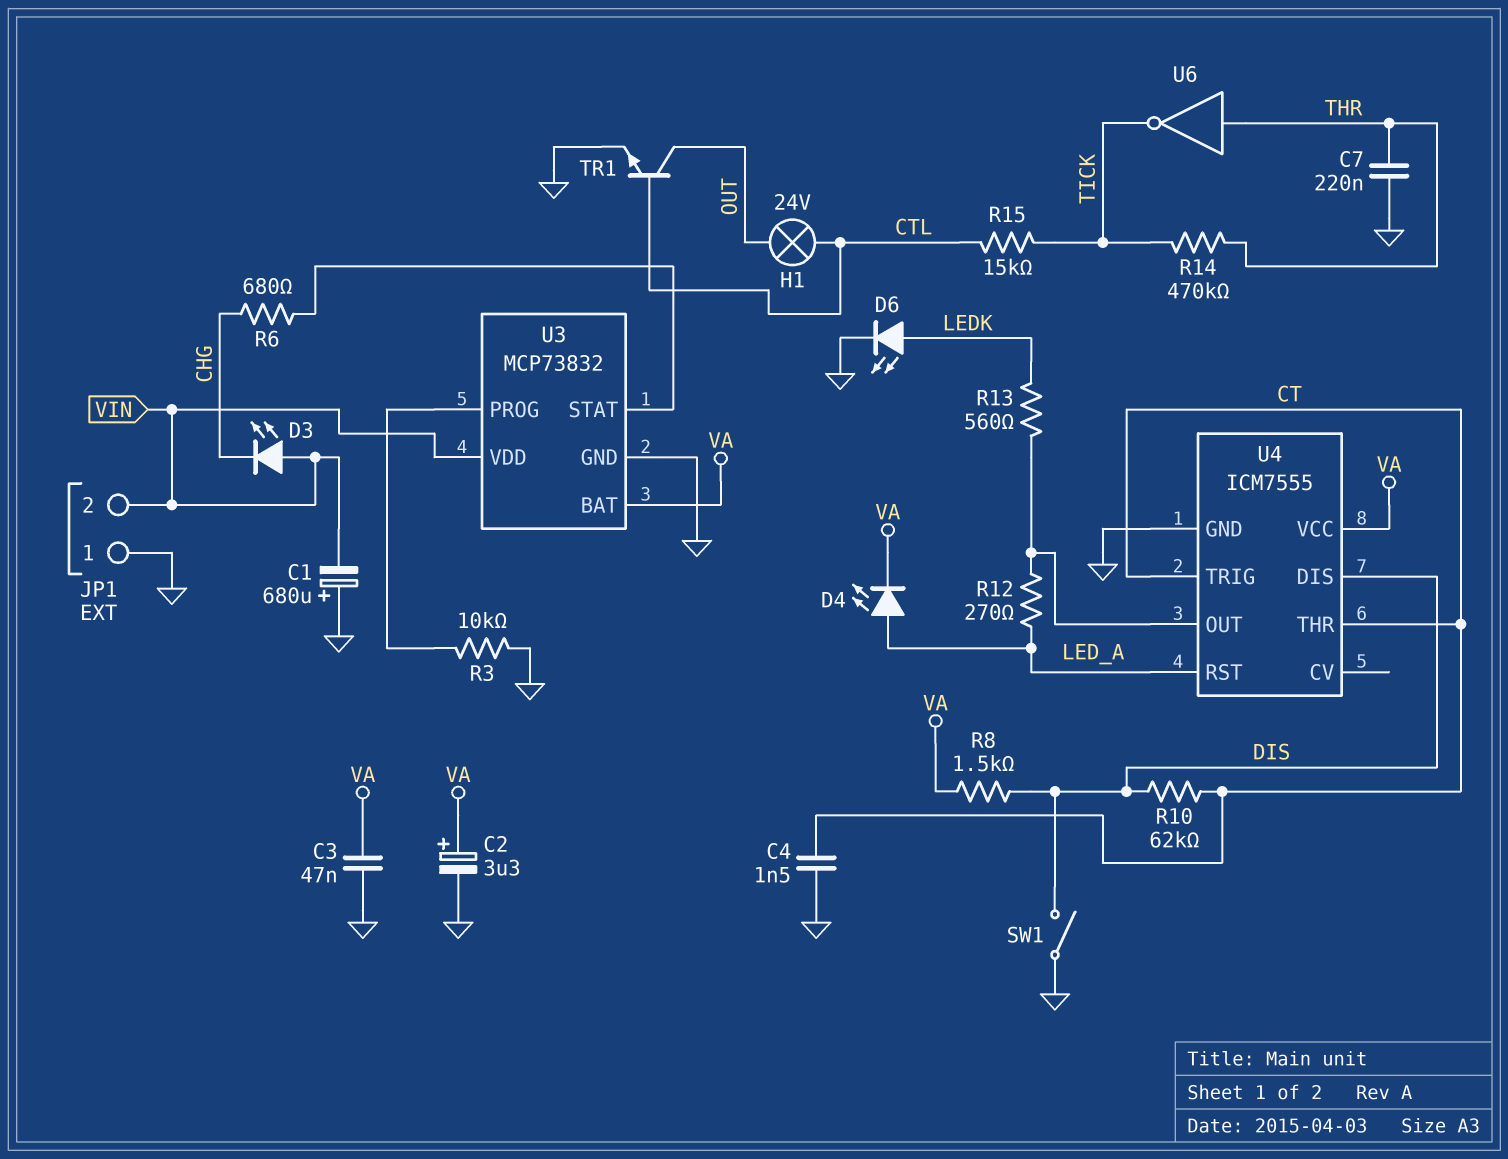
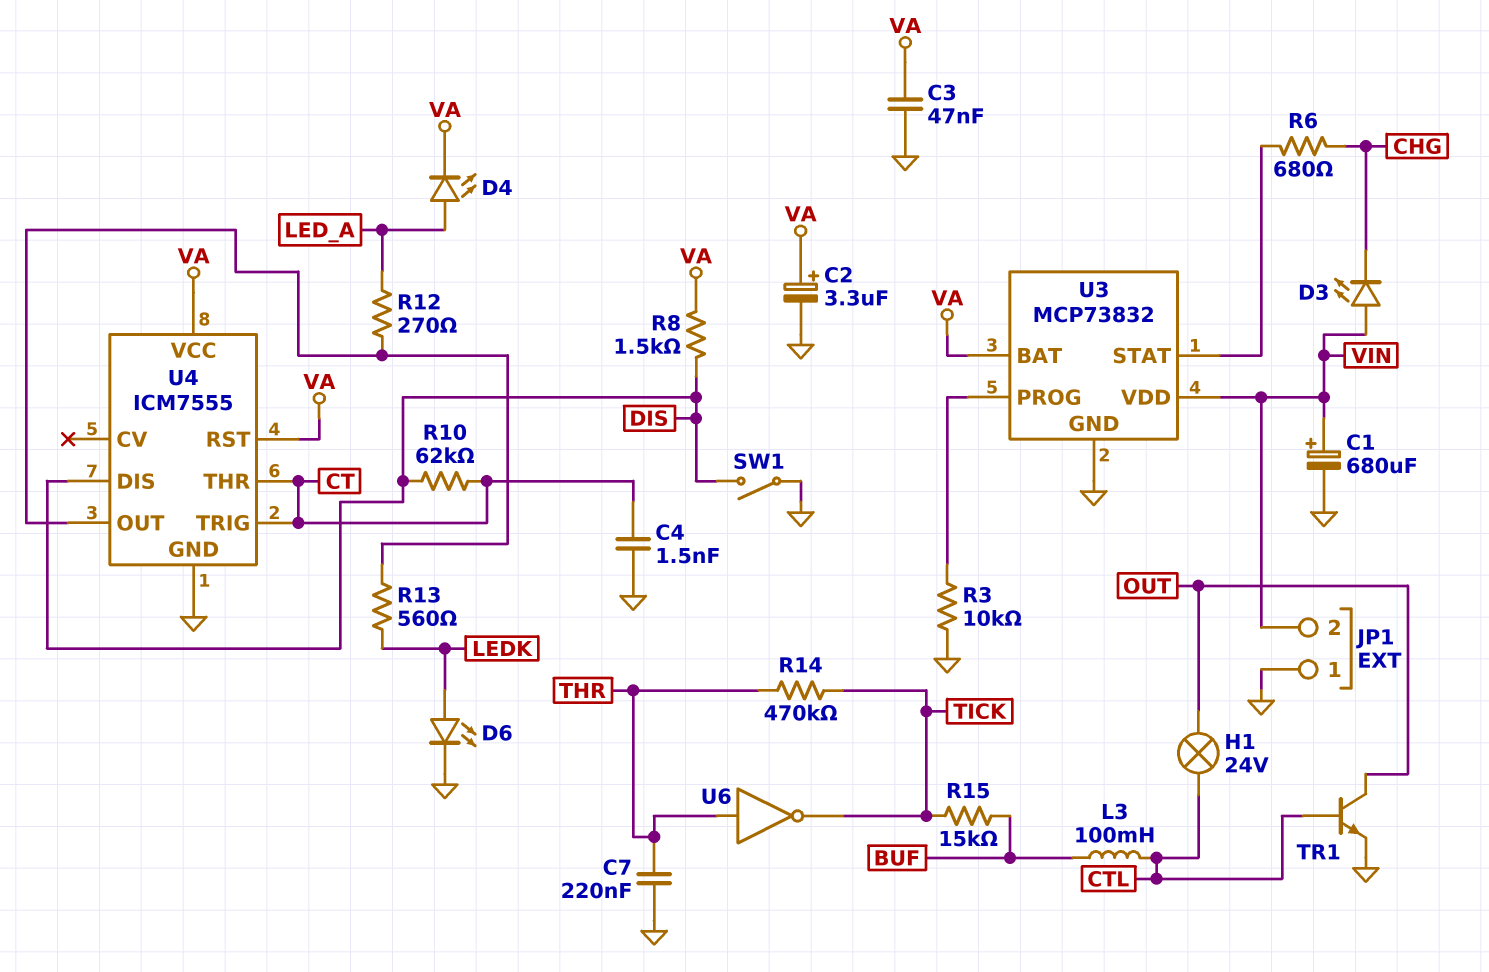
C1: 680uF (plus GND, minus VIN) -> 680uF (plus VIN, minus GND)
L3: none -> 100mH (BUF, CTL)
R15: 15k (CTL, TICK) -> 15k (BUF, TICK)
U4 pin RST: LED_A -> VA

